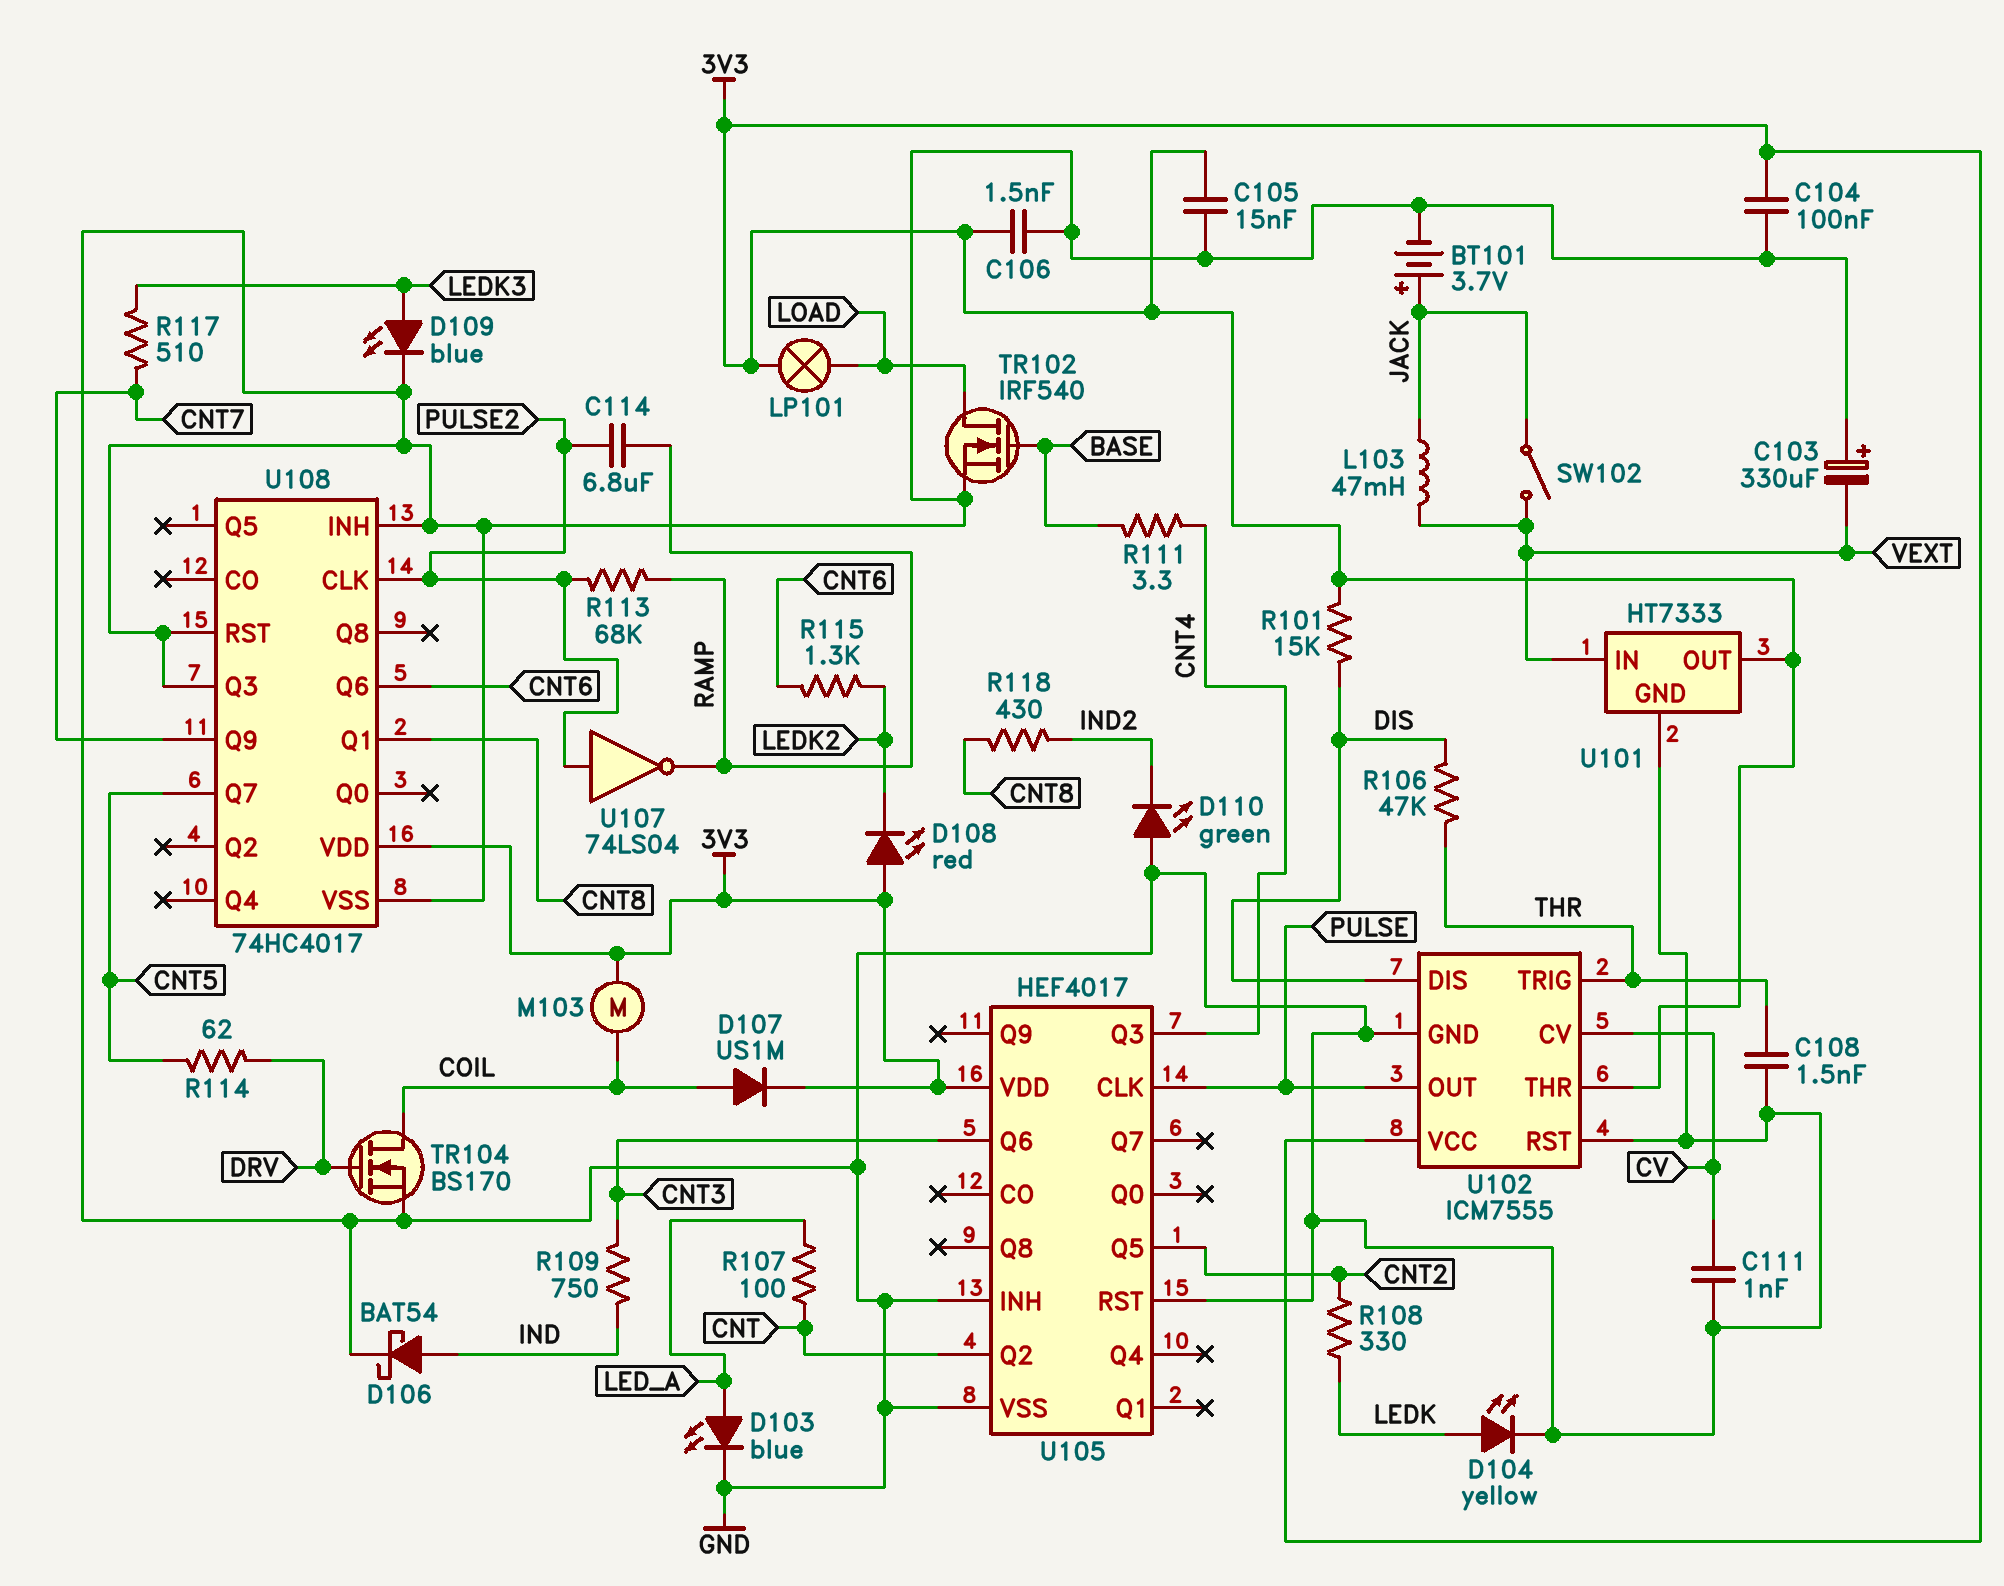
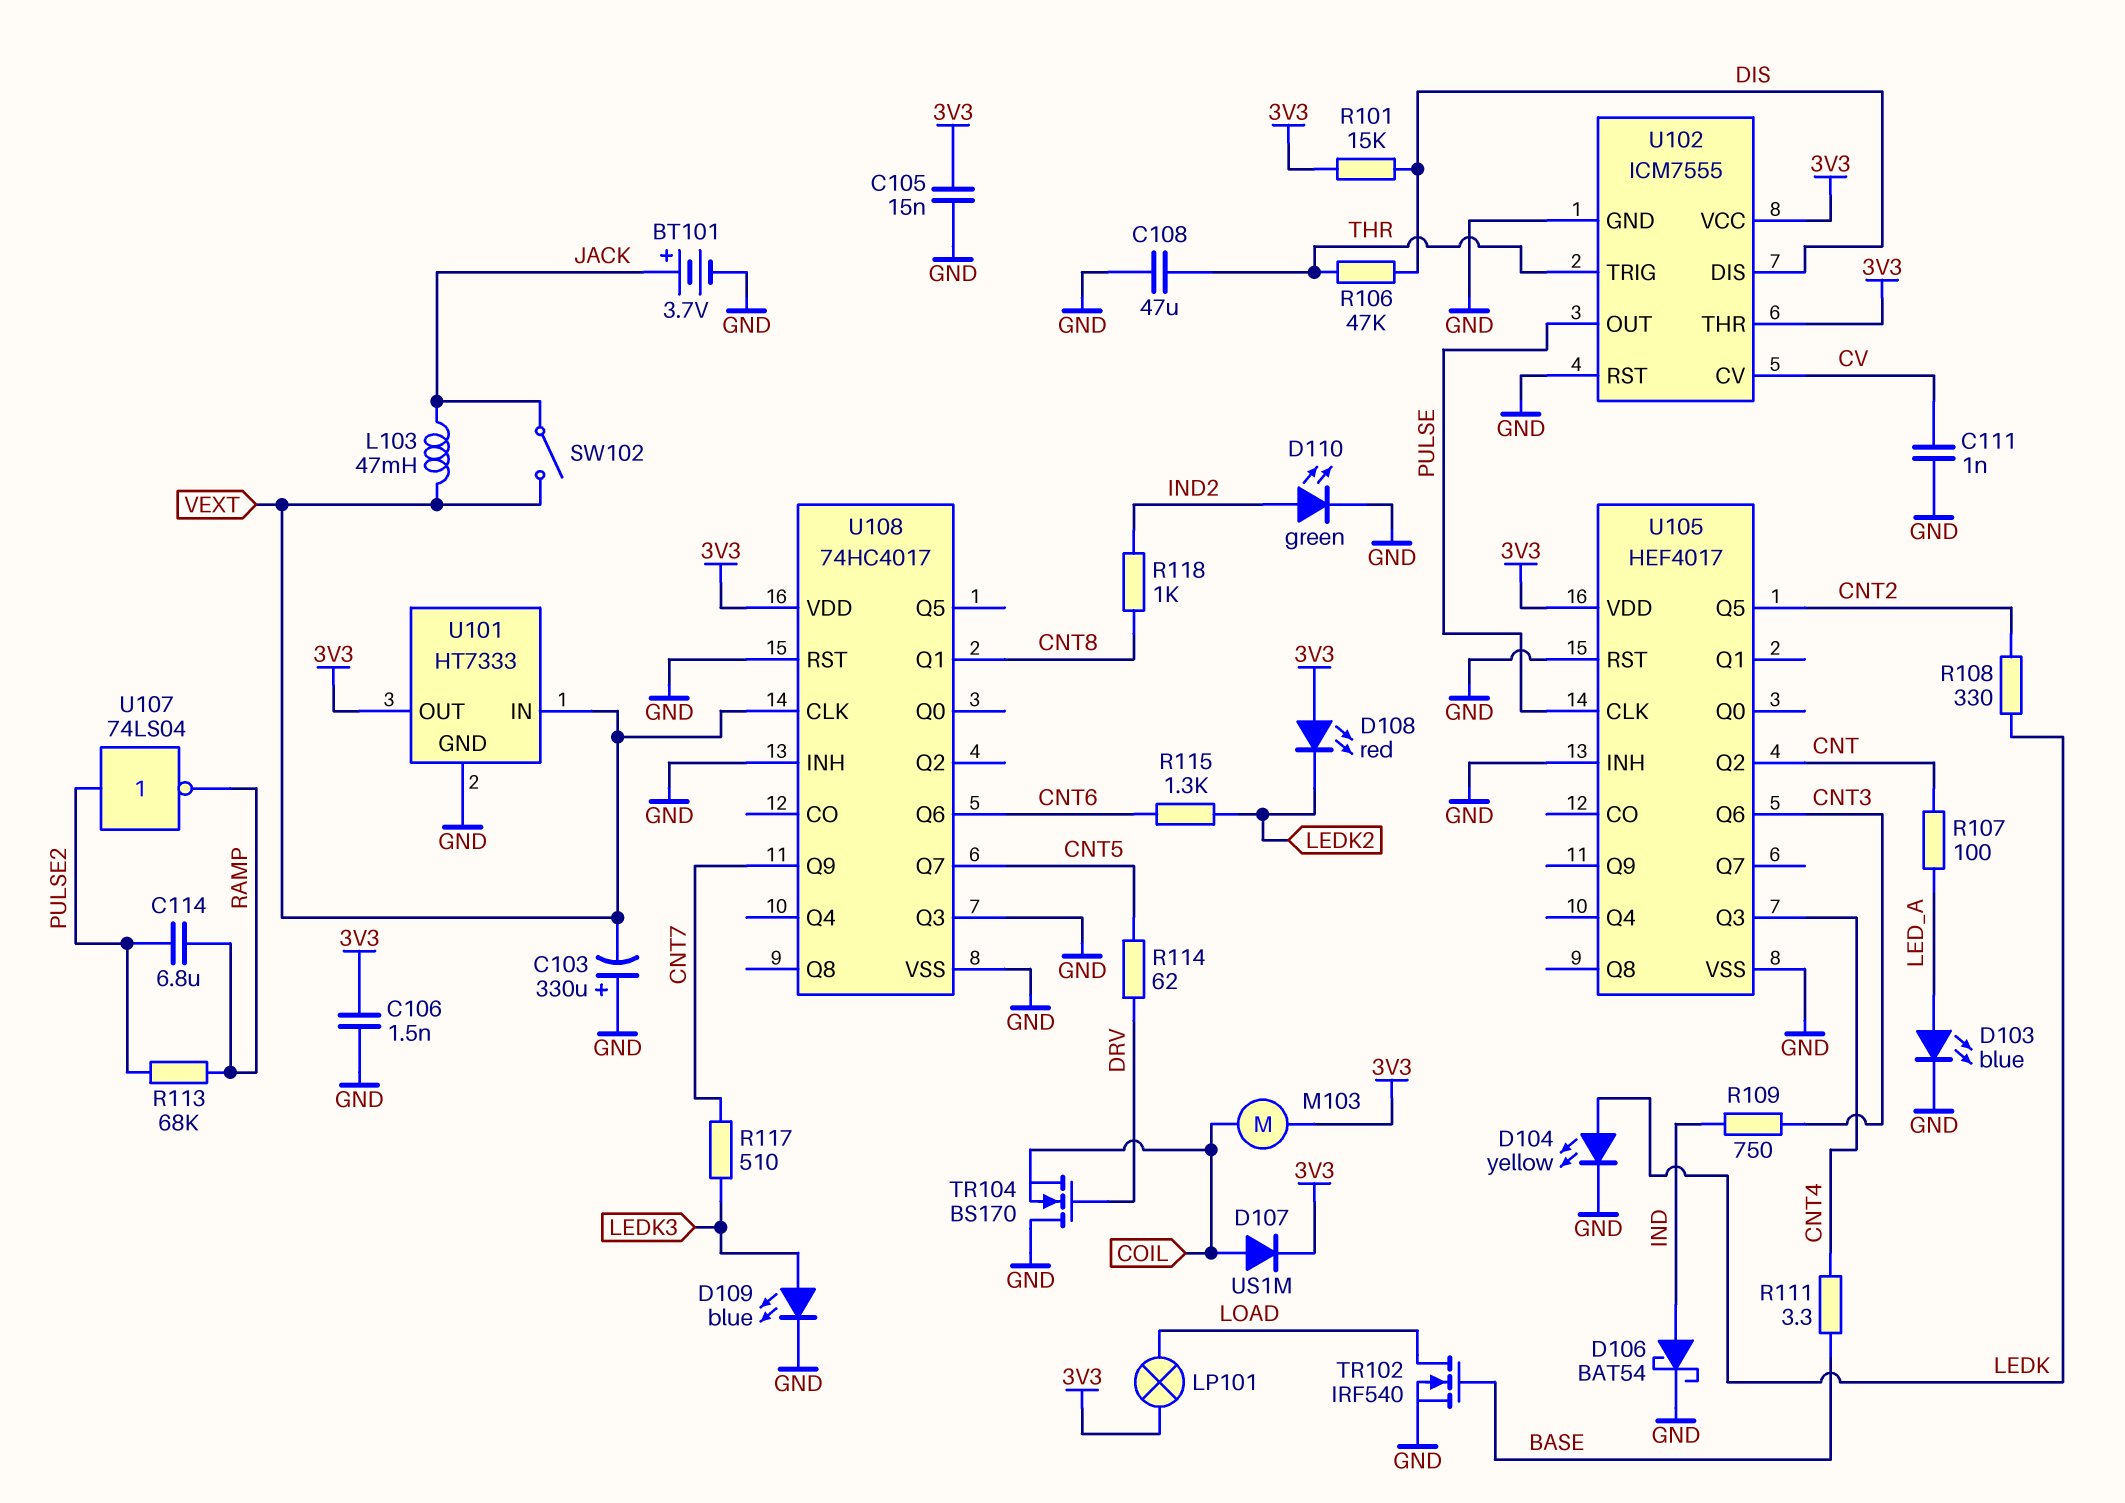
C104: 100nF (3V3, GND) -> none
C108: 1.5nF (GND, THR) -> 47uF (GND, THR)
D110: LED green (A GND, K IND2) -> LED green (A IND2, K GND)
R118: 430 (CNT8, IND2) -> 1k (CNT8, IND2)
TR104: NMOS BS170 (G DRV, D COIL, S GND) -> NMOS BS170 (G DRV, D GND, S COIL)
U108 pin CLK: PULSE2 -> VEXT

